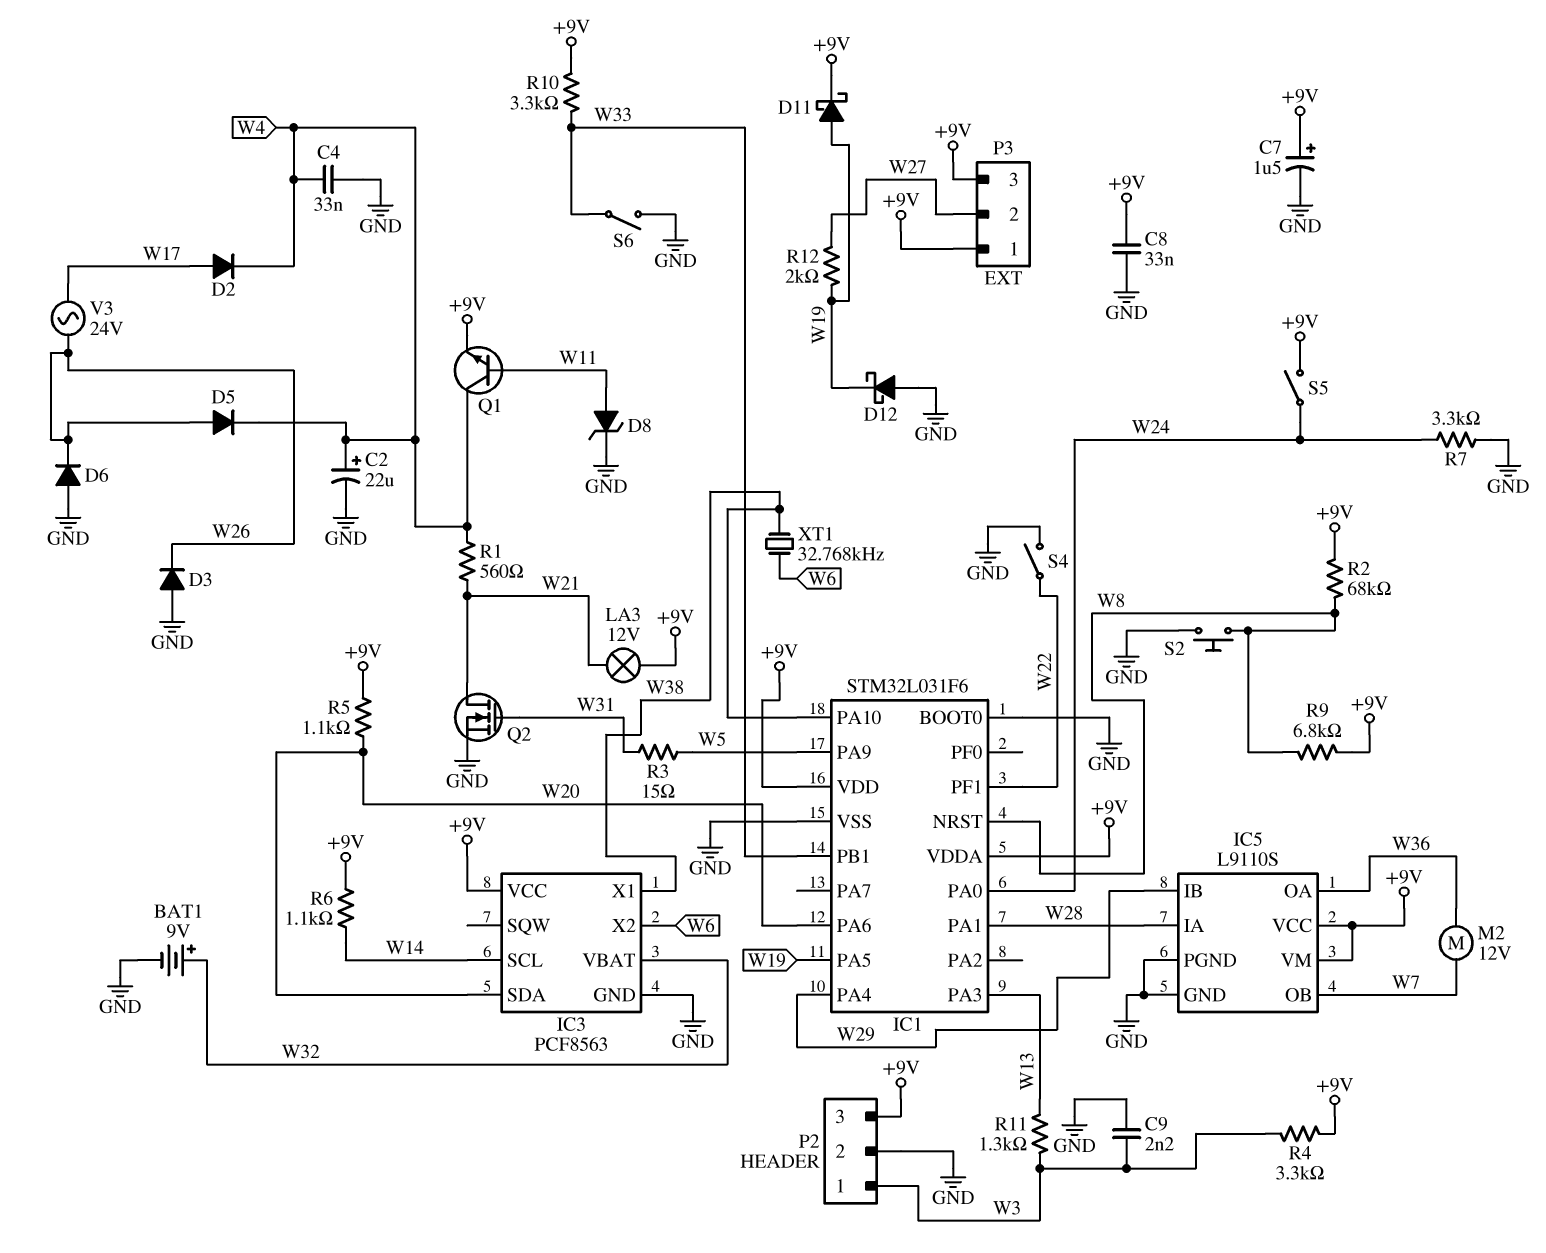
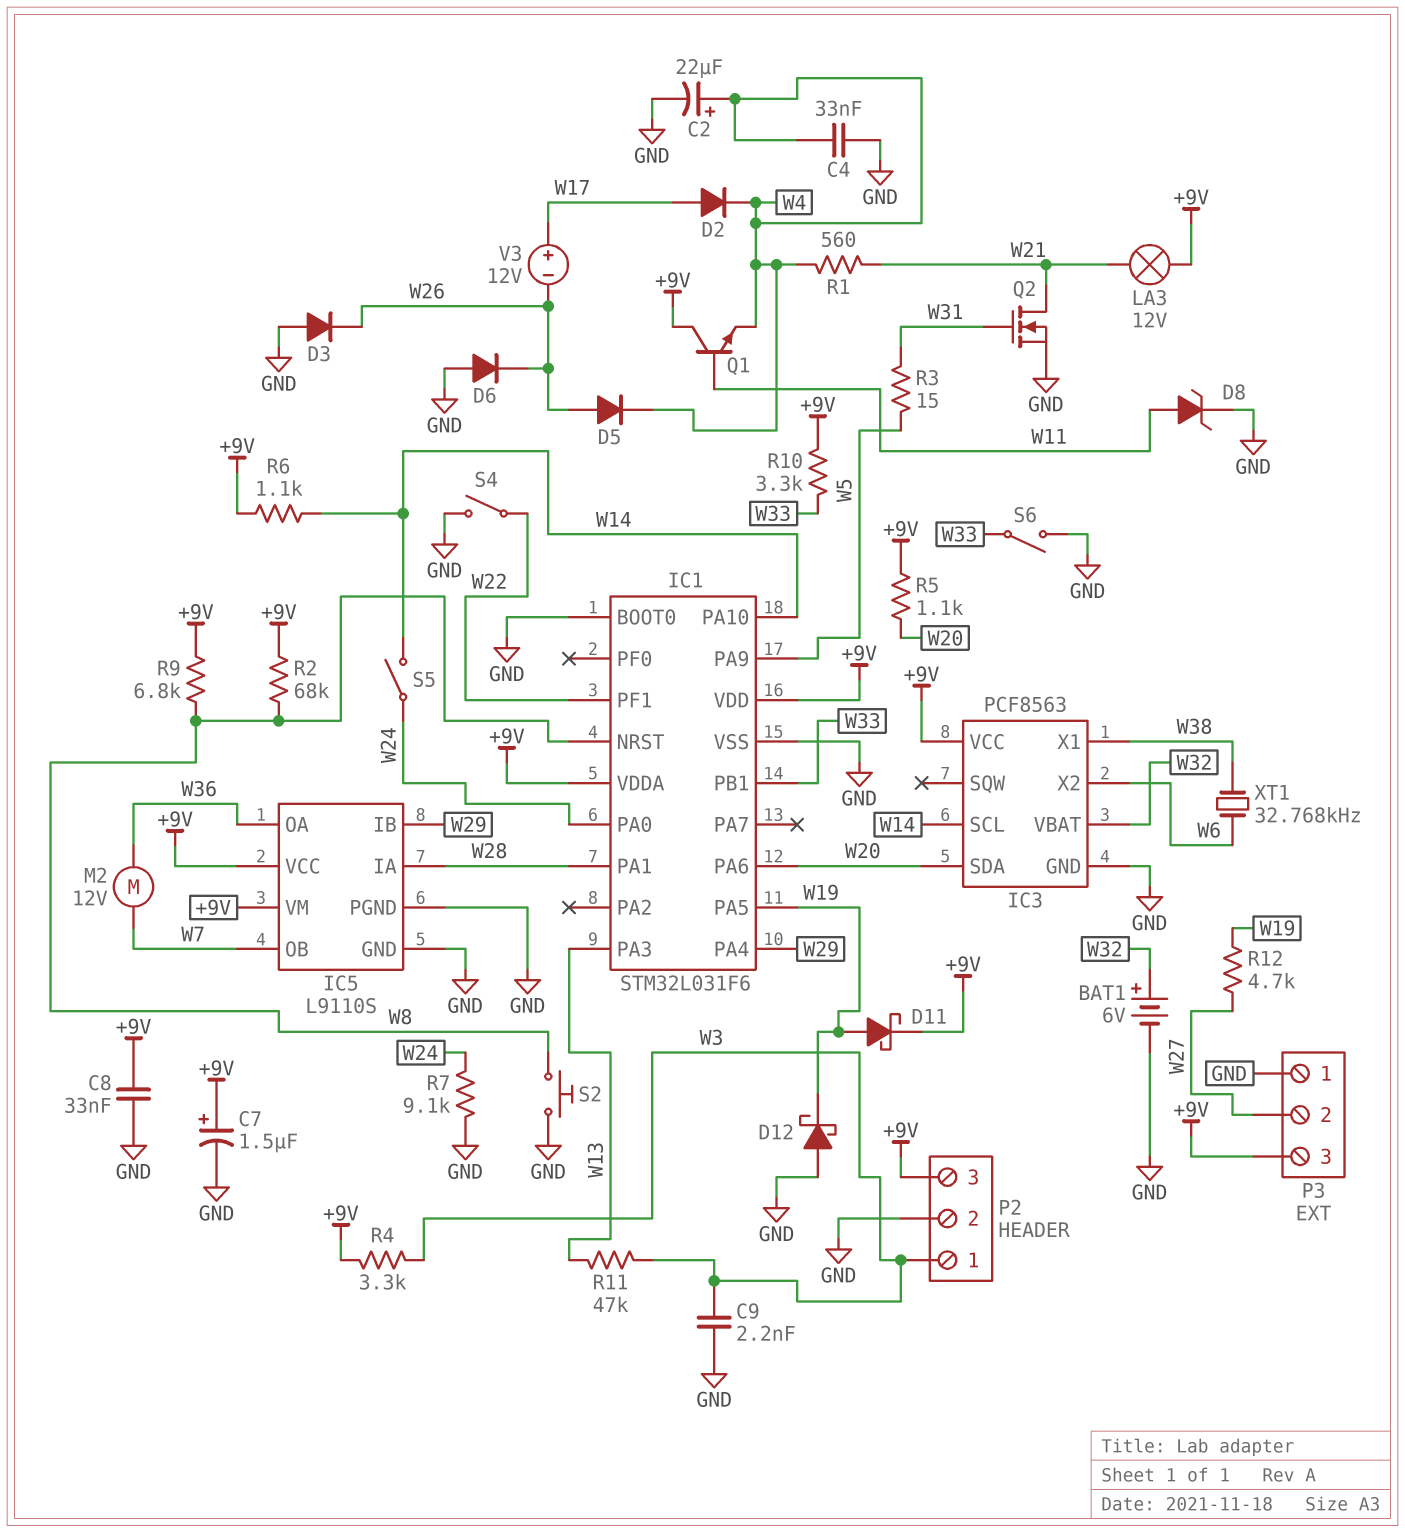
BAT1: 9V (plus W32, minus GND) -> 6V (plus W32, minus GND)
IC1 pin PA10: W38 -> W14
P3 pin 1: +9V -> GND
Q1: NPN (B W11, C W4, E +9V) -> NPN (B W11, C +9V, E W4)
R7: 3.3k (GND, W24) -> 9.1k (GND, W24)
R11: 1.3k (W3, W13) -> 47k (W3, W13)
R12: 2k (W19, W27) -> 4.7k (W19, W27)
S5: switch (+9V, W24) -> switch (W14, W24)
V3: AC 24V (W17, W26) -> 12V (plus W17, minus W26)

